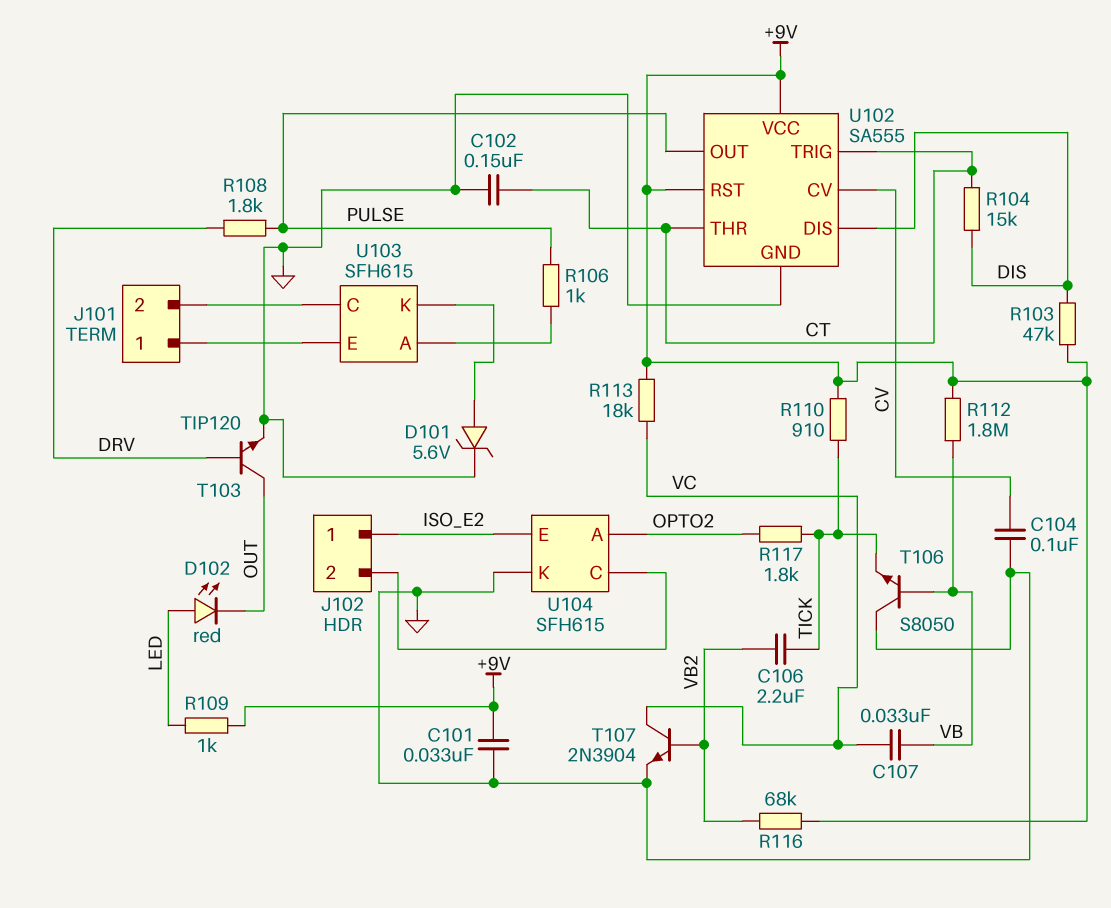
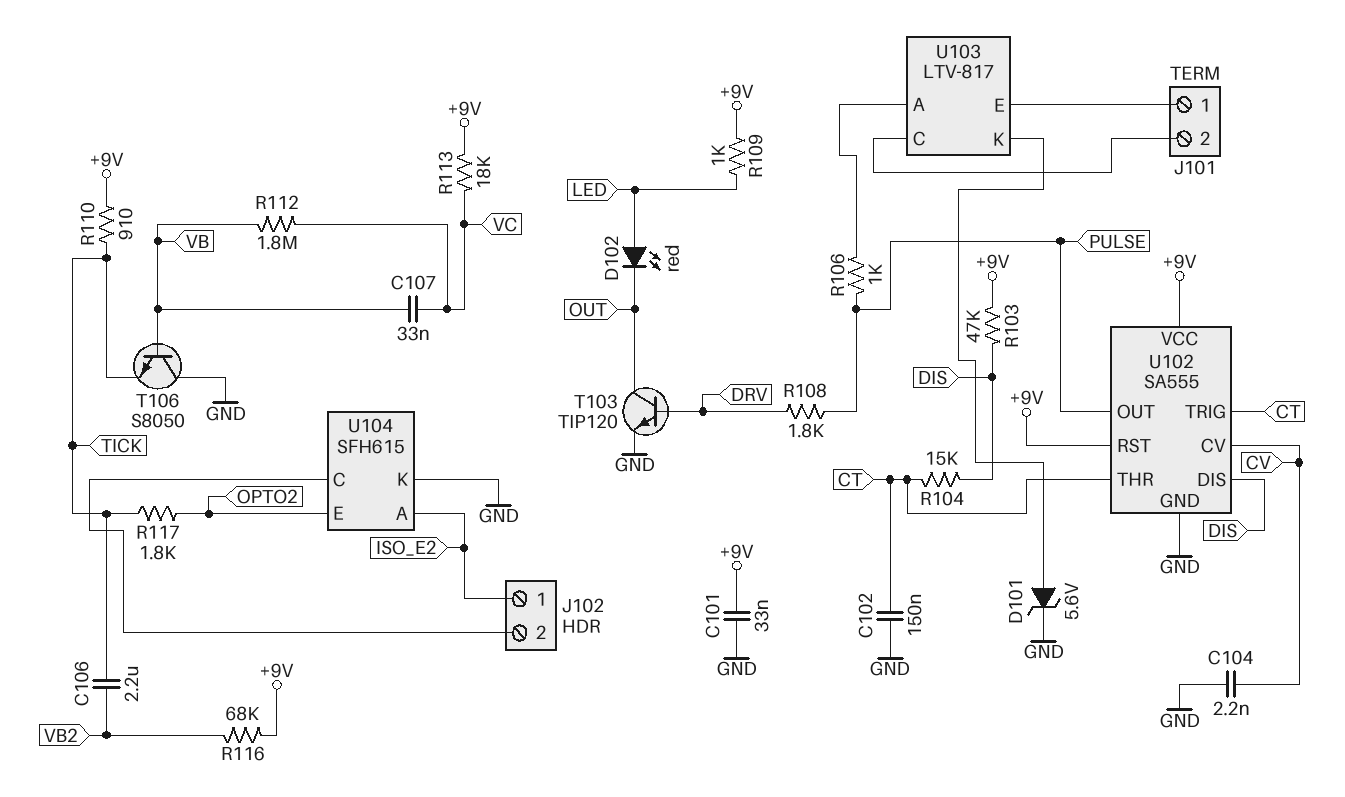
C104: 100nF (CV, GND) -> 2.2nF (CV, GND)
R112: 1.8M (+9V, VB) -> 1.8M (VB, VC)
T107: NPN 2N3904 (B VB2, C VC, E GND) -> none
U103: SFH615 -> LTV-817
U104 pin A: OPTO2 -> ISO_E2
U104 pin E: ISO_E2 -> OPTO2

